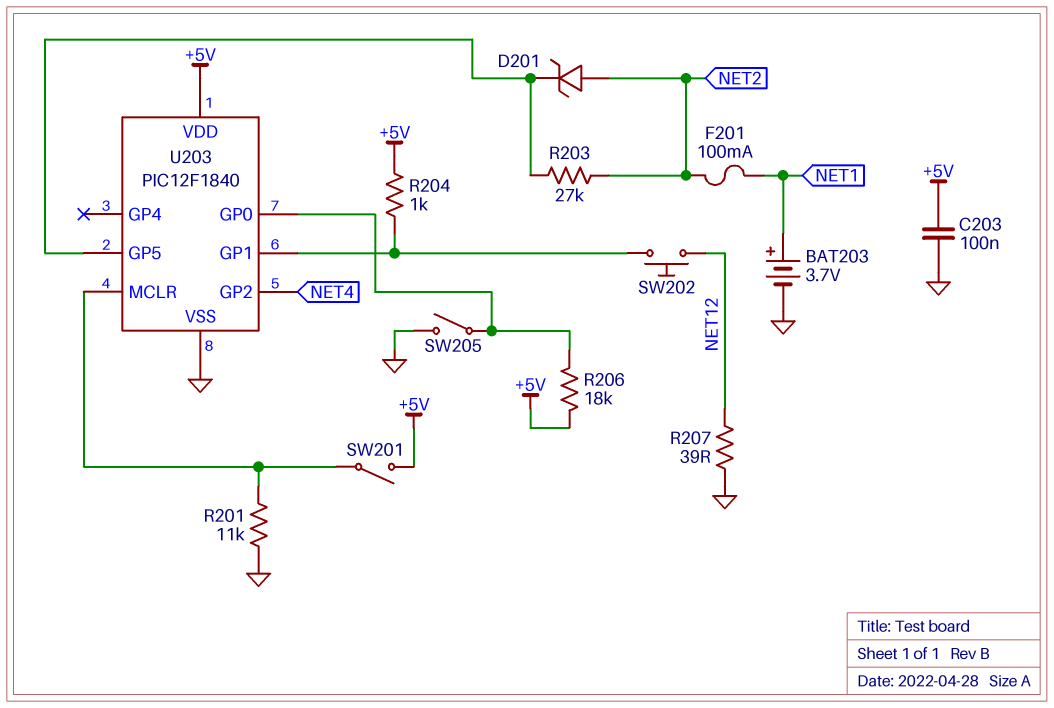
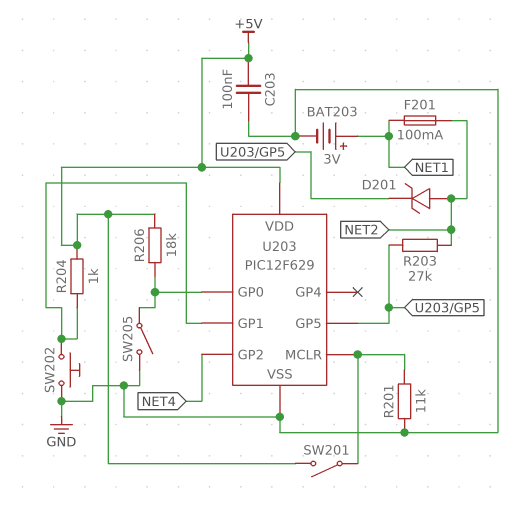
BAT203: 3.7V (plus NET1, minus GND) -> 3V (plus NET1, minus GND)
R207: 39 (GND, NET12) -> none
SW202: button (NET12, U203/GP1) -> button (GND, U203/GP1)
U203: PIC12F1840 -> PIC12F629

